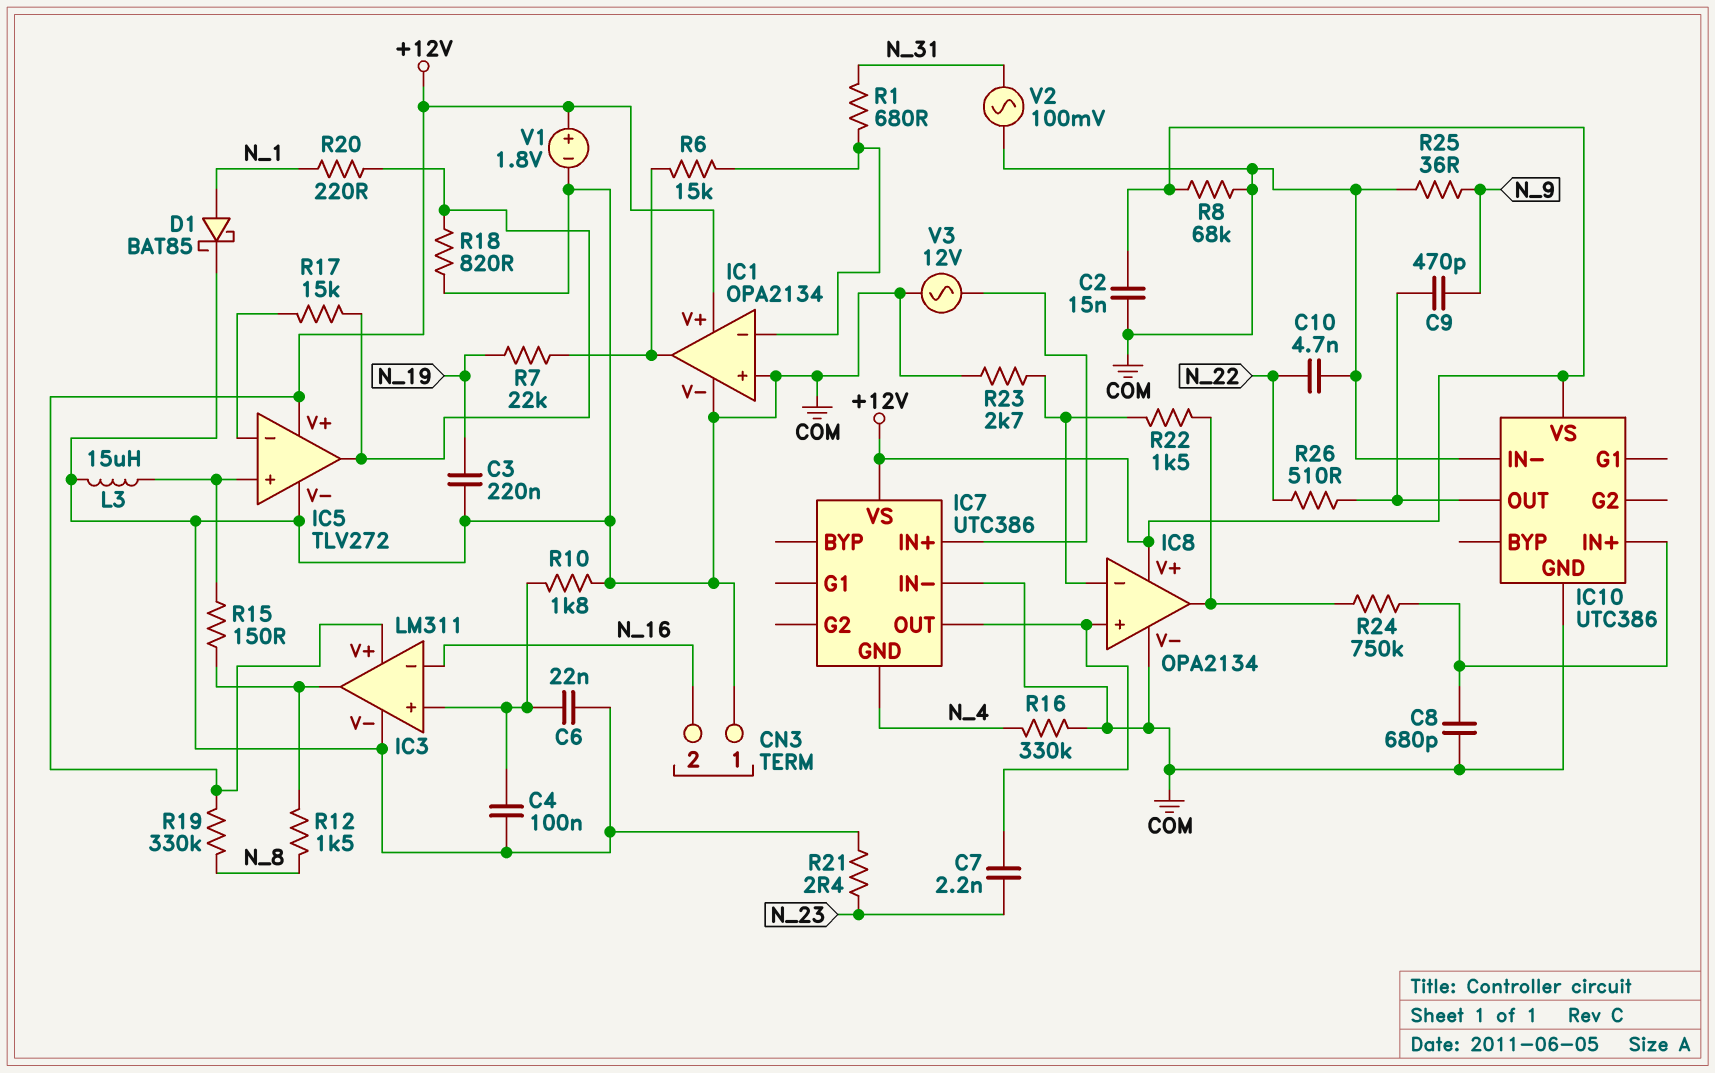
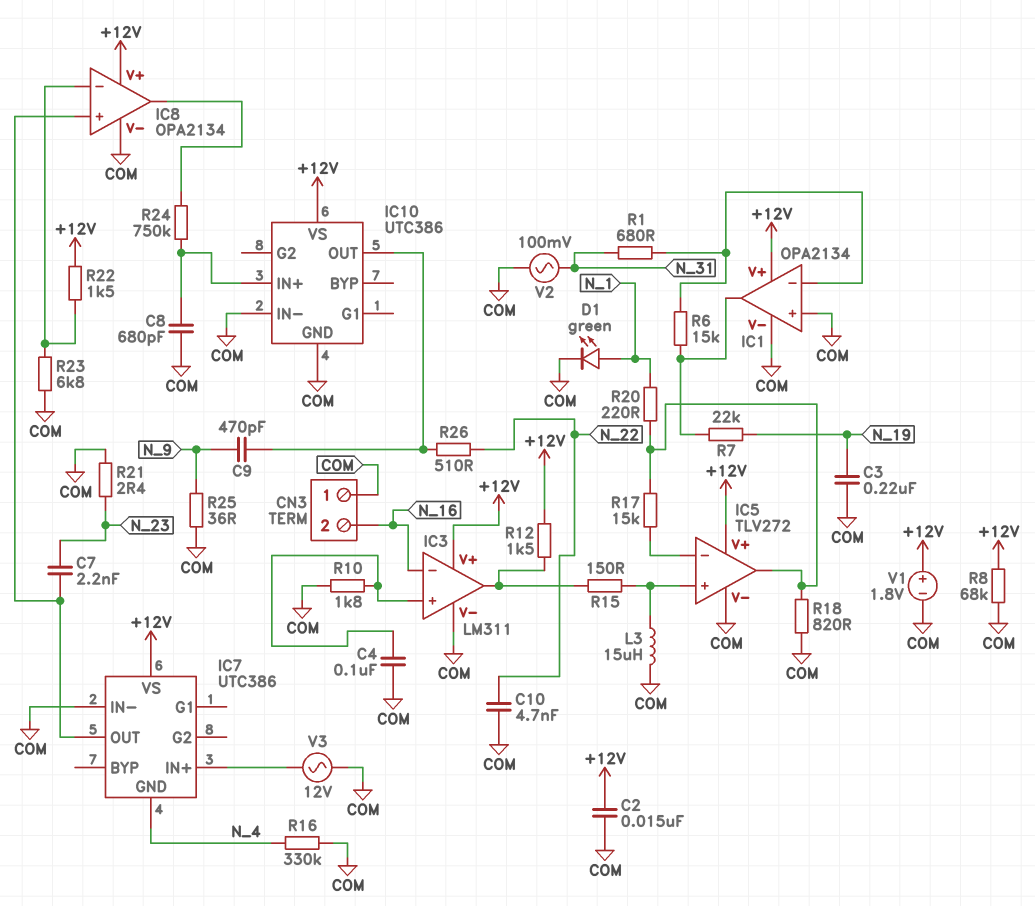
C6: 22nF (COM, IC3/in+) -> none
D1: schottky BAT85 (A N_1, K COM) -> LED green (A N_1, K COM)
R12: 1.5k (IC3/out, N_8) -> 1.5k (+12V, IC3/out)
R19: 330k (+12V, N_8) -> none
R22: 1.5k (IC8/in-, IC8/out) -> 1.5k (+12V, IC8/in-)
R23: 2.7k (COM, IC8/in-) -> 6.8k (COM, IC8/in-)

